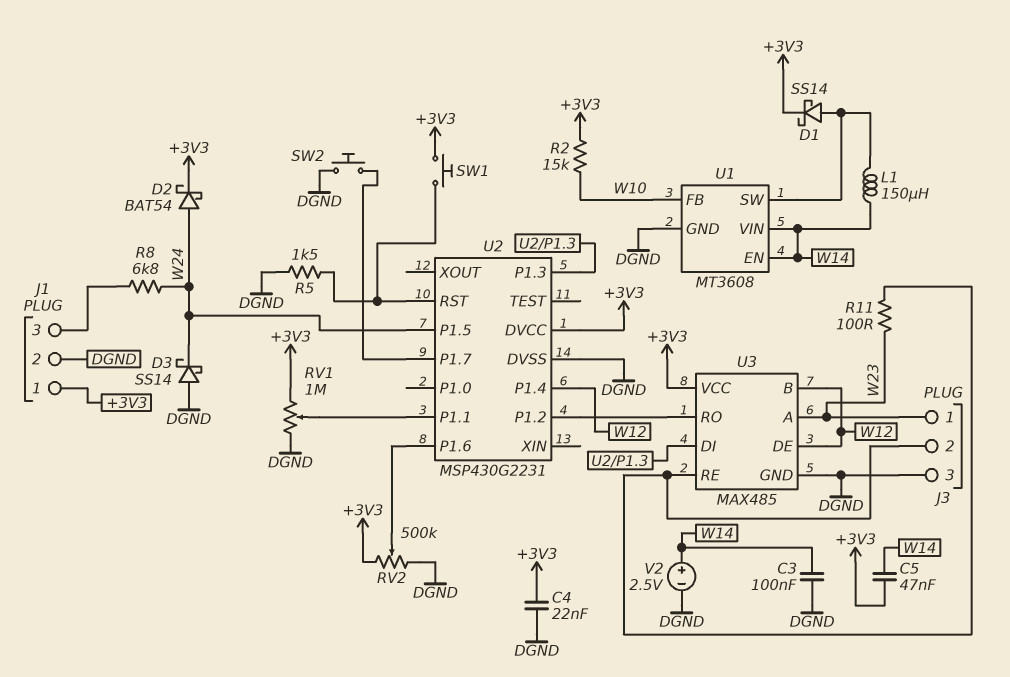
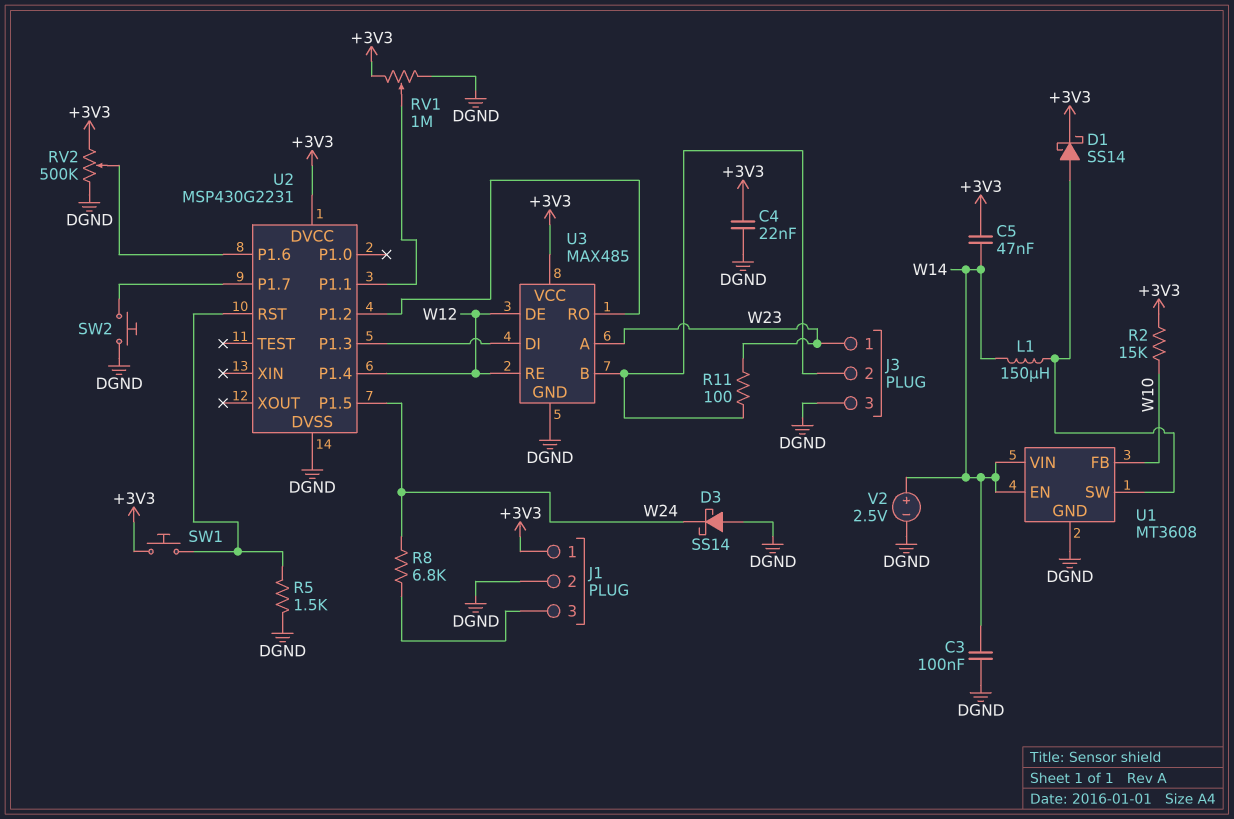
D2: schottky BAT54 (A W24, K +3V3) -> none
U3 pin B: W12 -> J3/2
U3 pin RE: J3/2 -> W12

